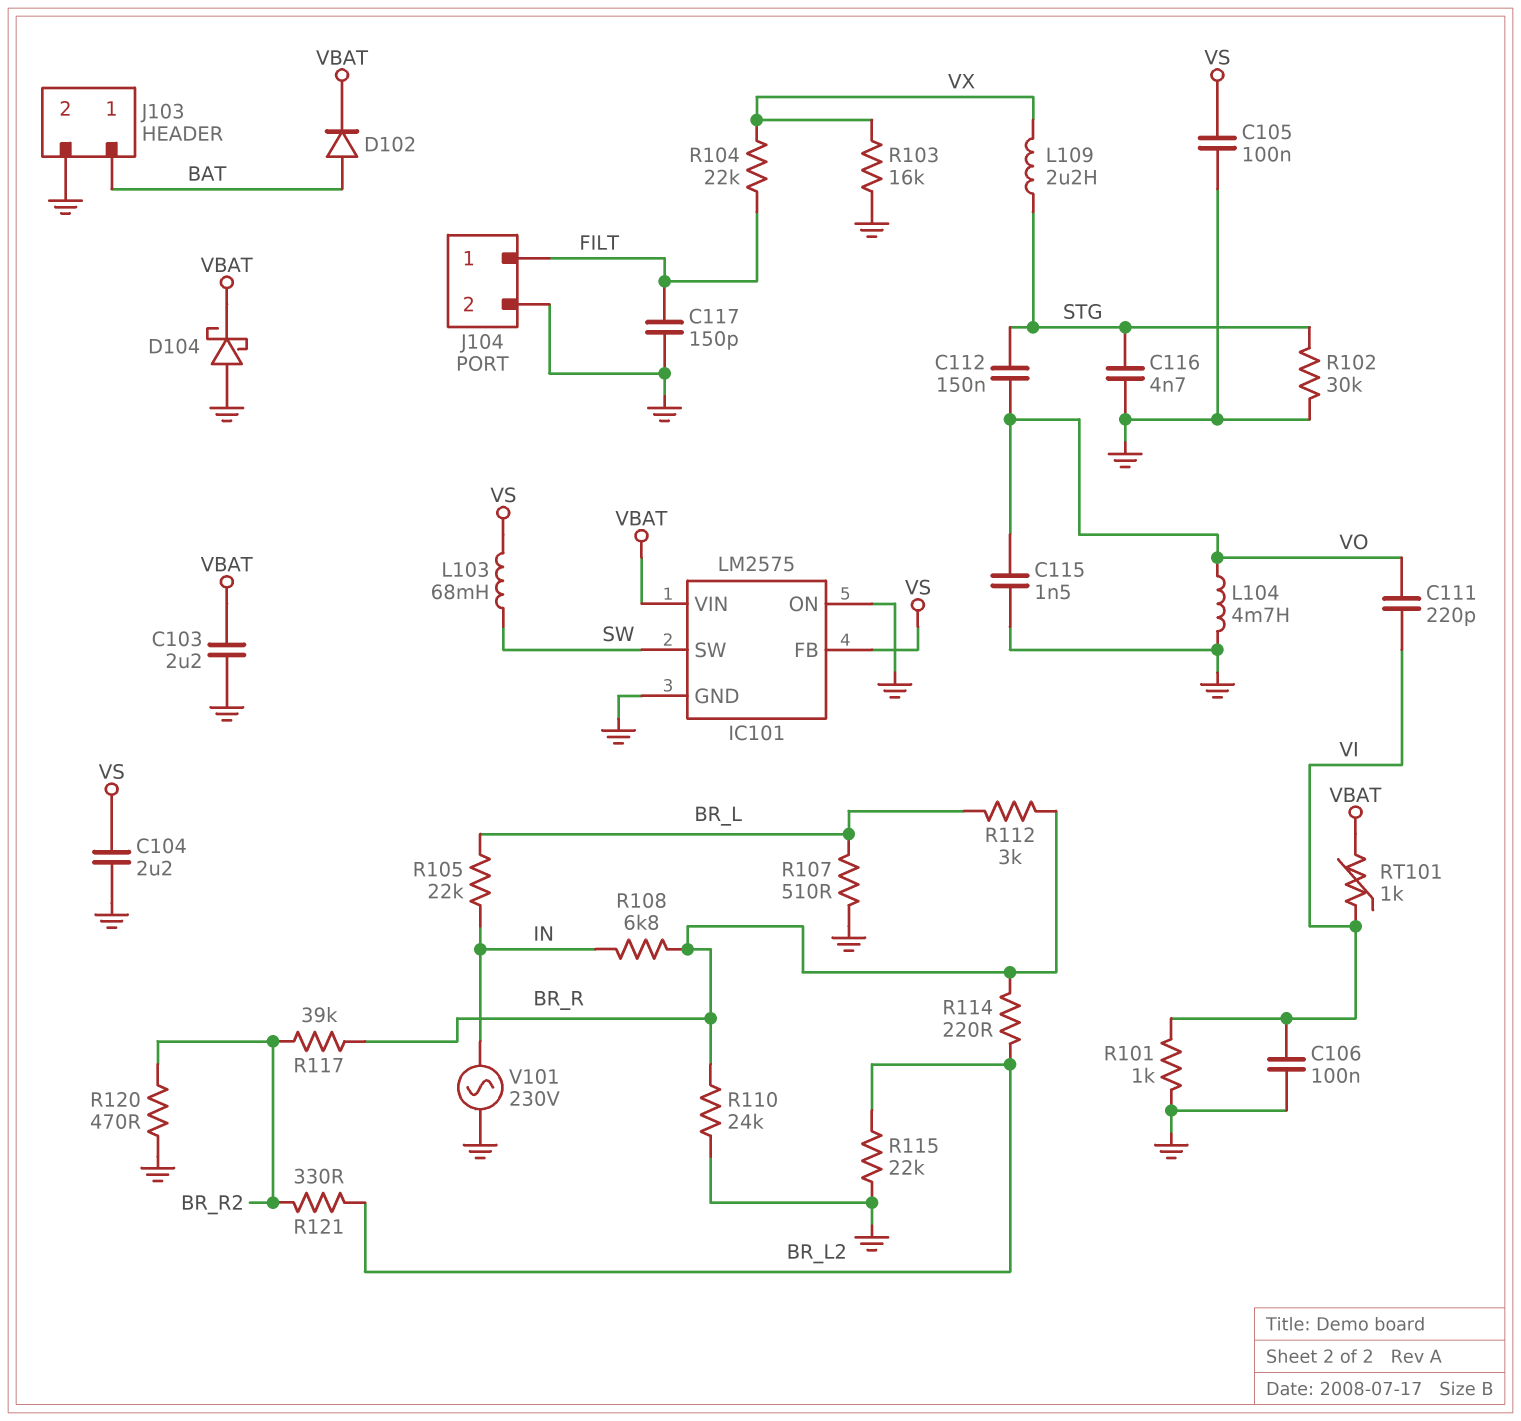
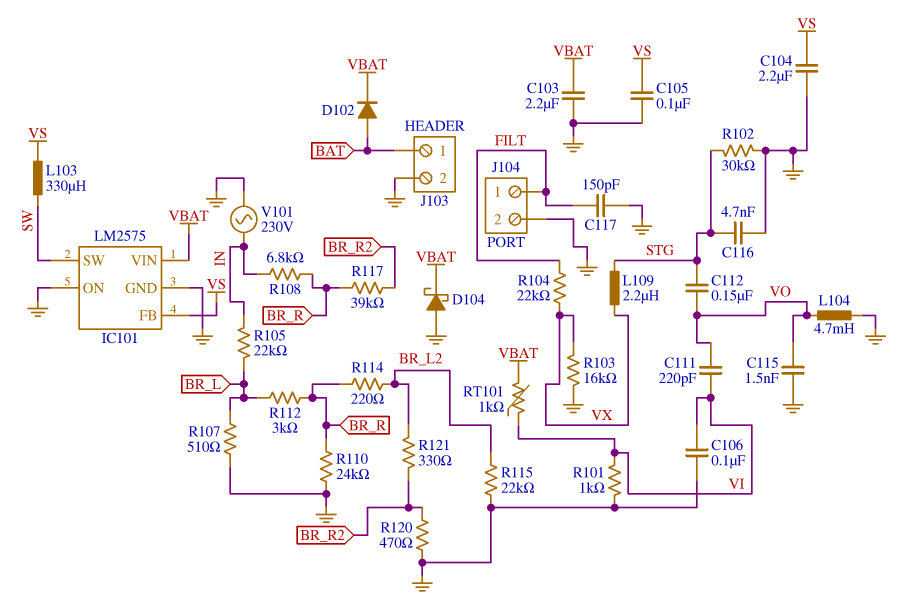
L103: 68mH (SW, VS) -> 330uH (SW, VS)

